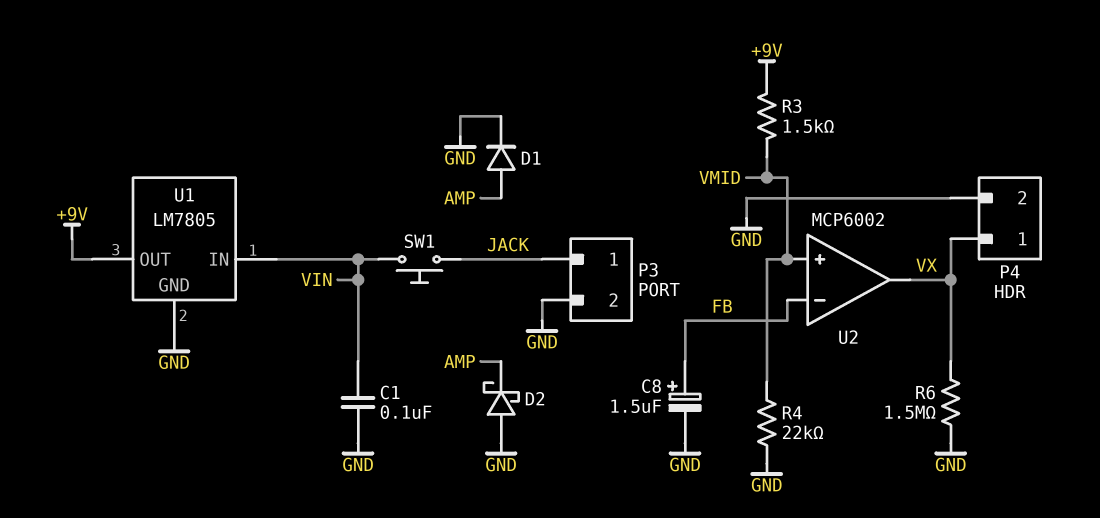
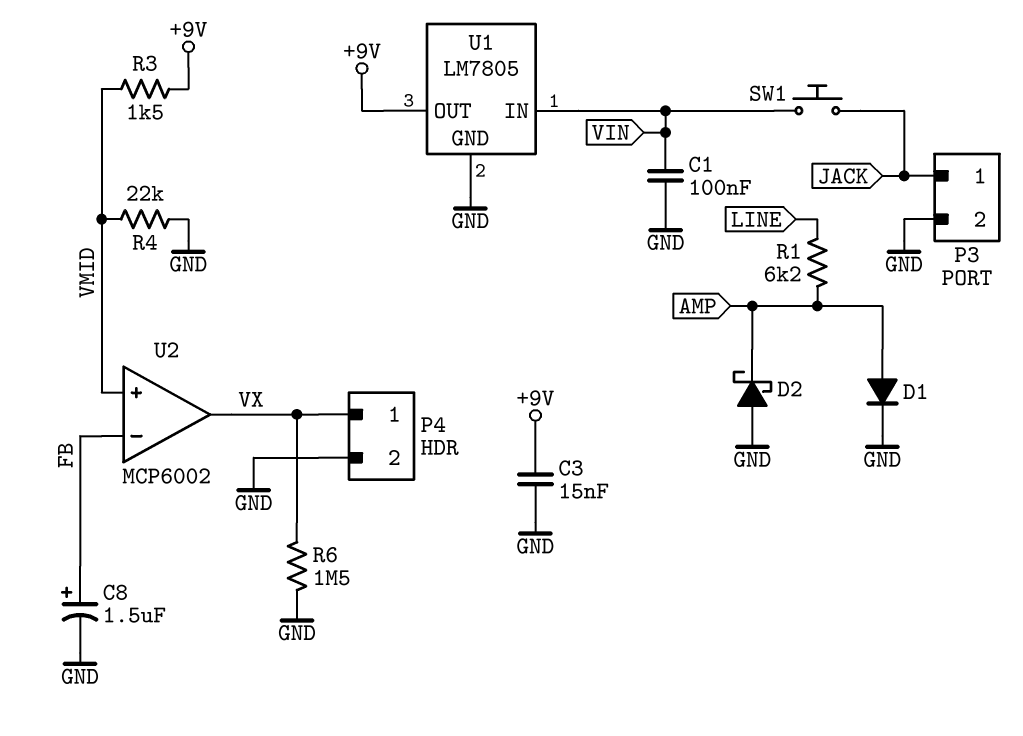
C3: none -> 15nF (+9V, GND)
R1: none -> 6.2k (AMP, LINE)

